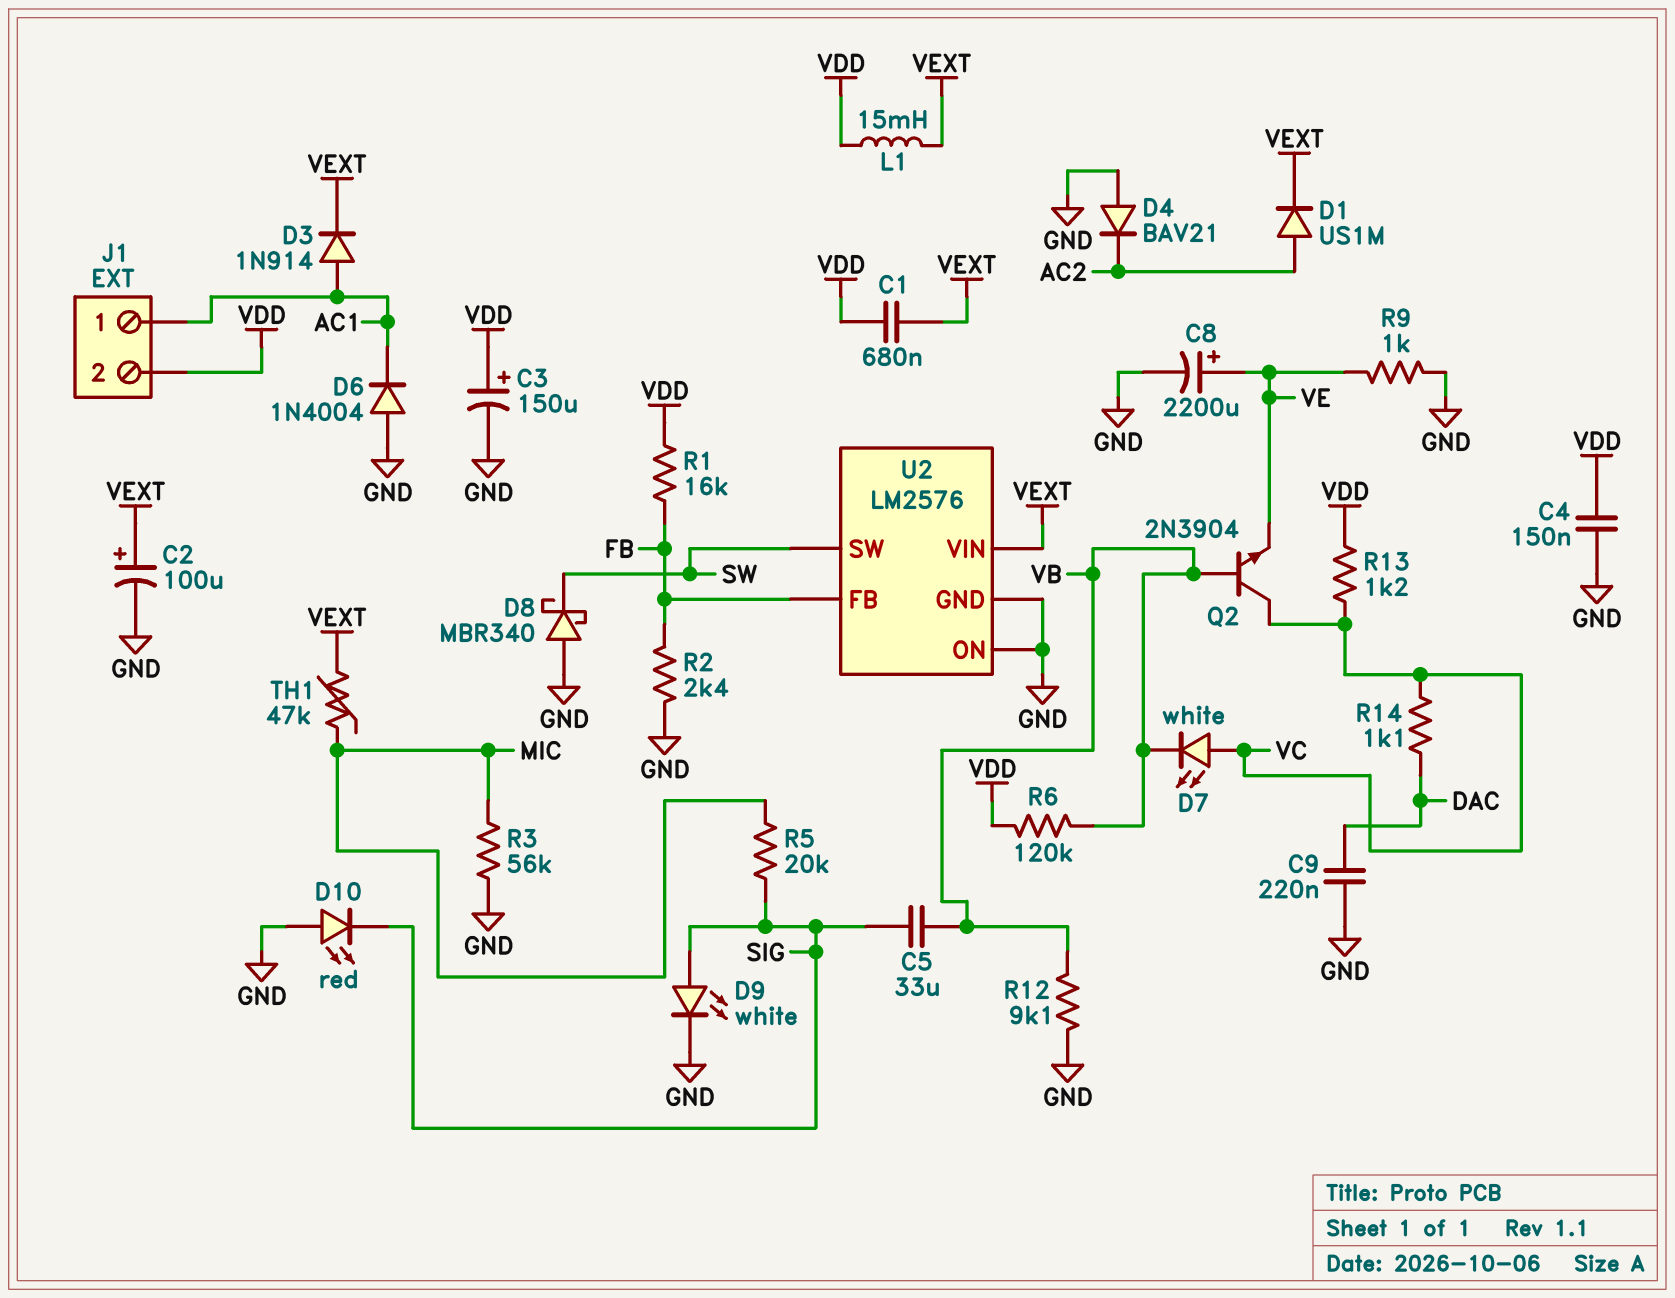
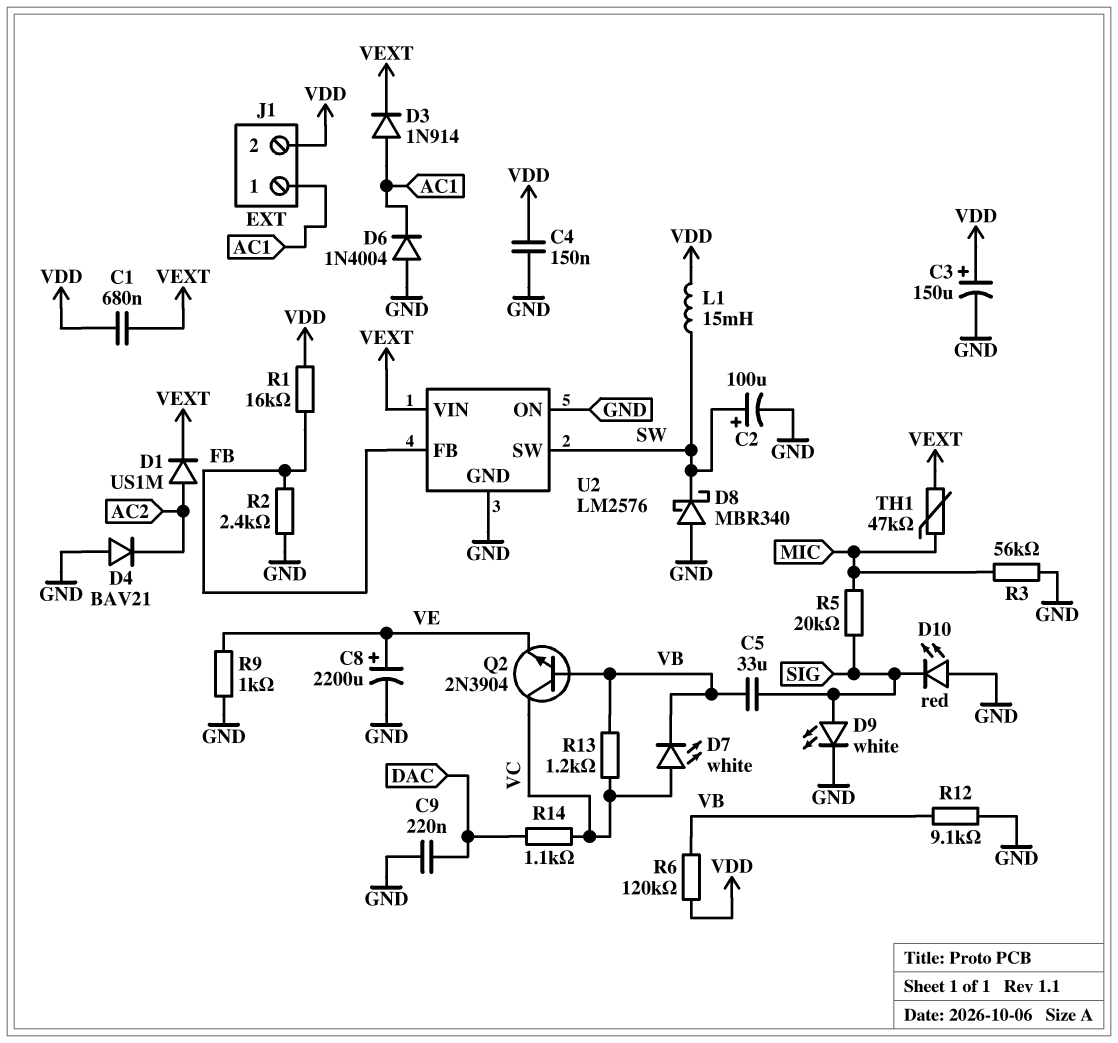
C2: 100uF (plus VEXT, minus GND) -> 100uF (plus SW, minus GND)
L1: 15mH (VDD, VEXT) -> 15mH (SW, VDD)
R13: 1.2k (VC, VDD) -> 1.2k (VB, VC)

